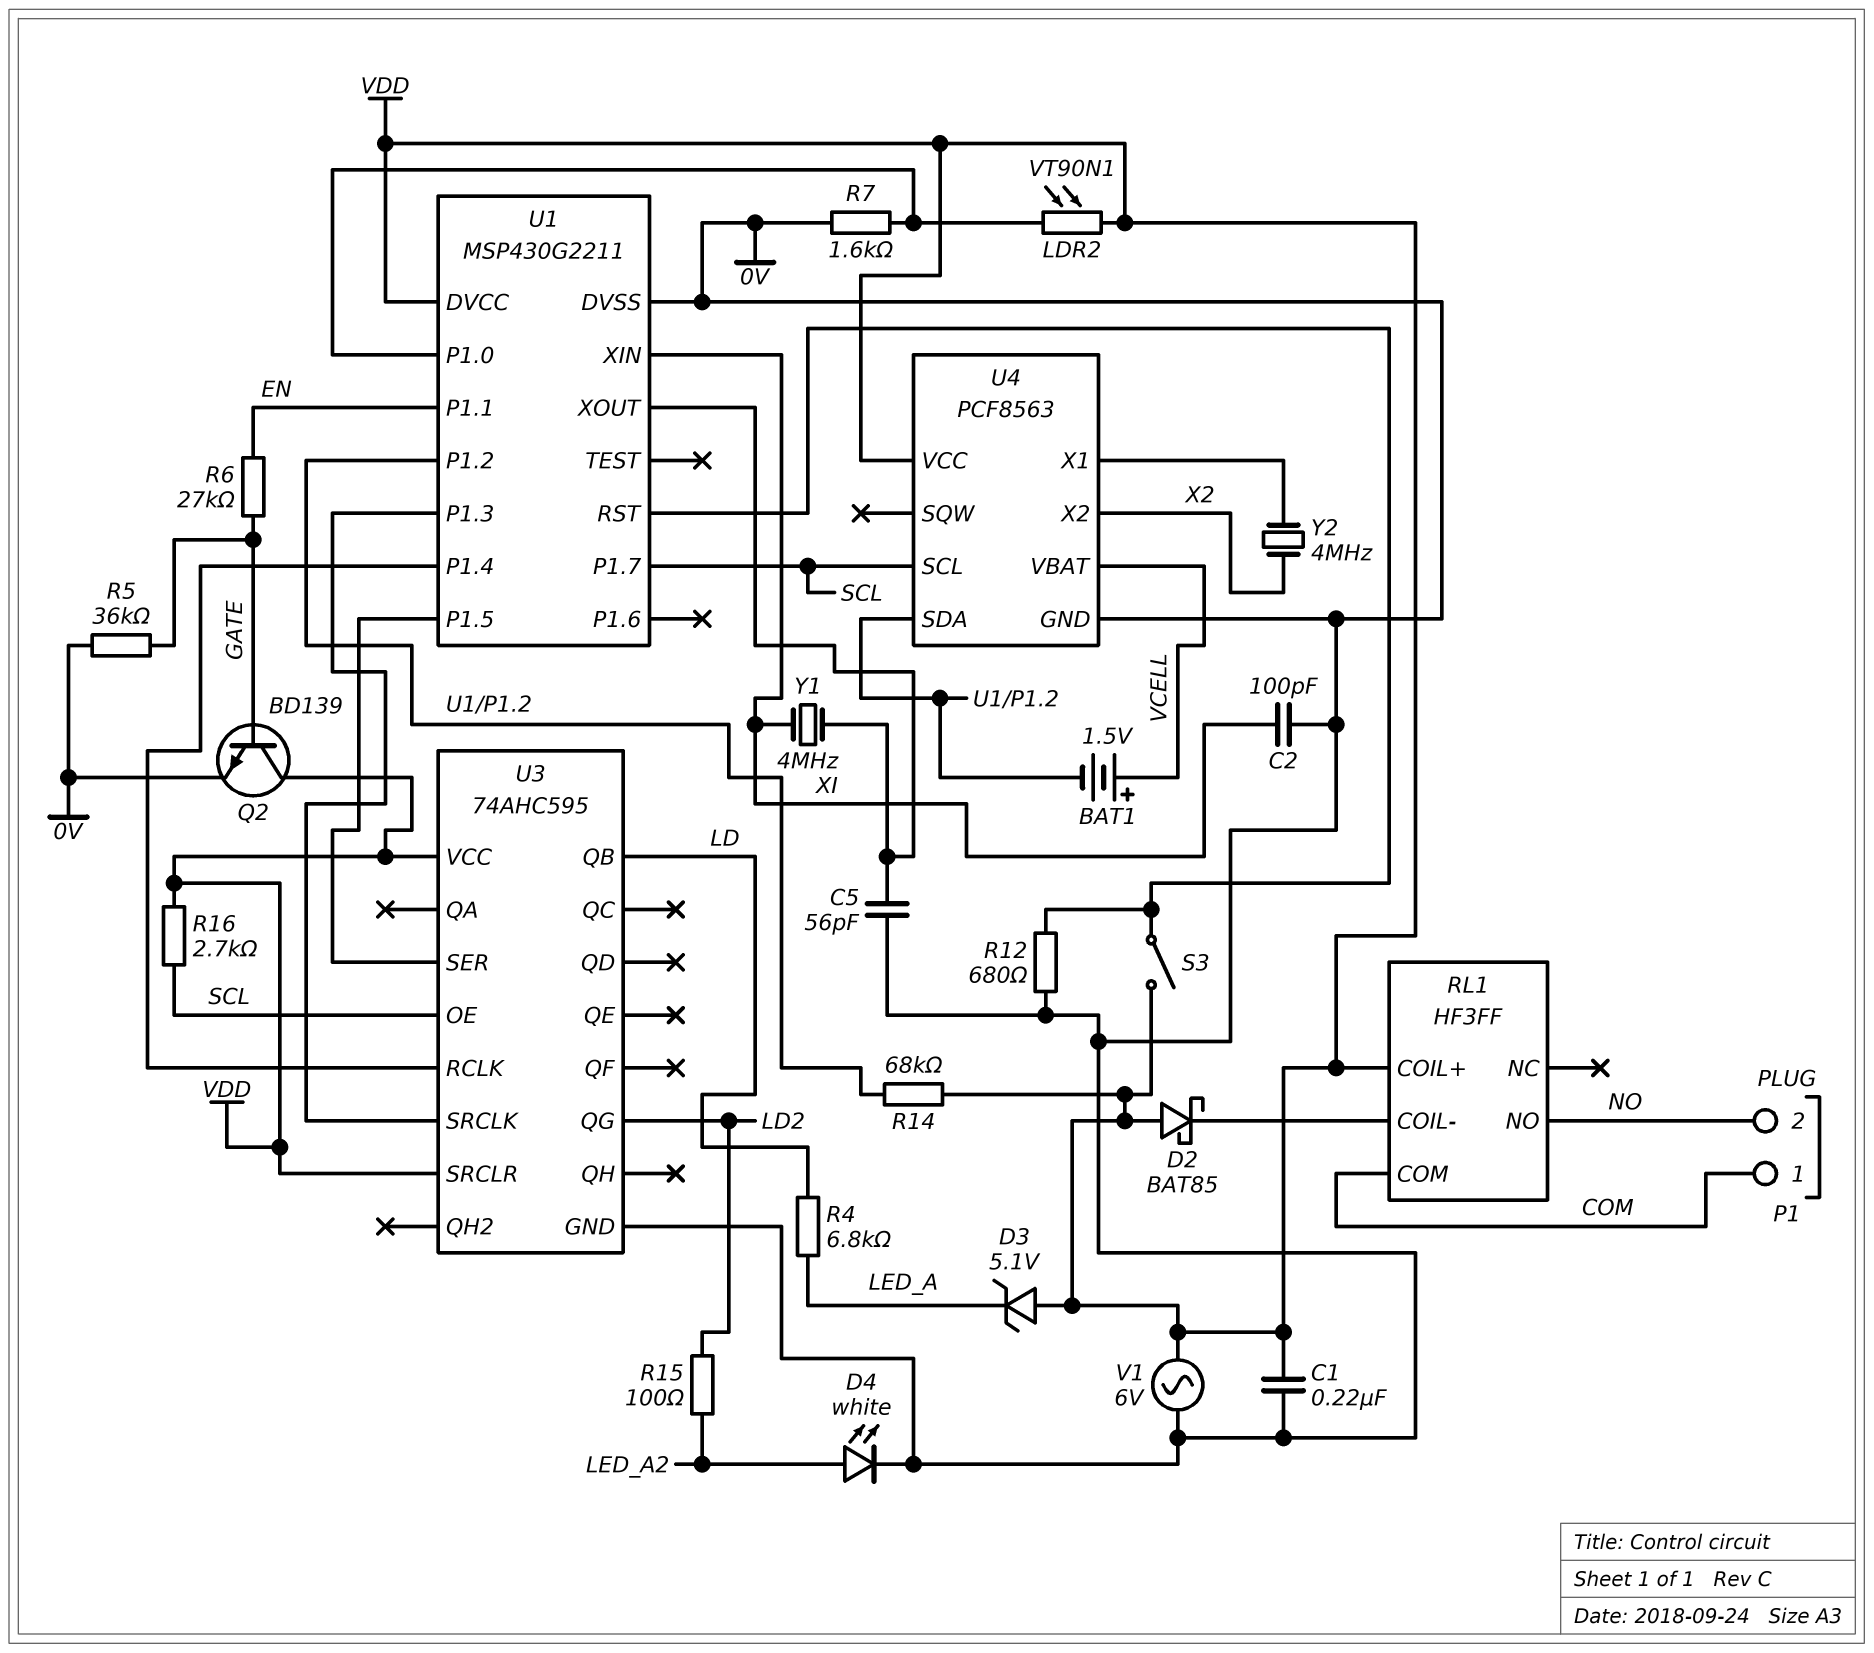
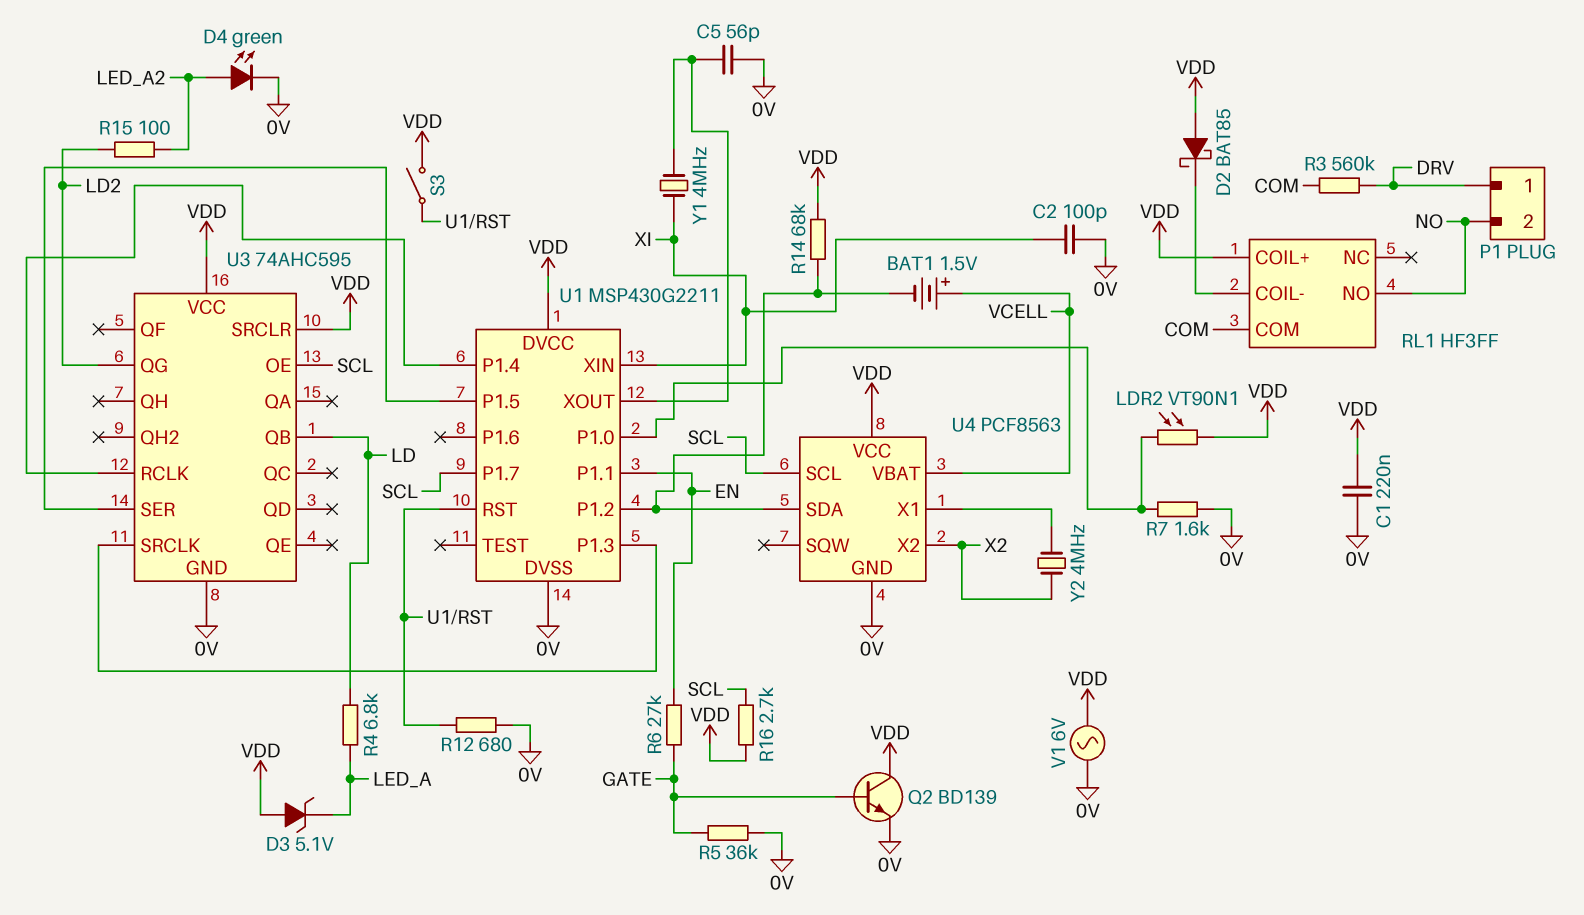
D4: LED white (A LED_A2, K 0V) -> LED green (A LED_A2, K 0V)
P1 pin 1: COM -> DRV
R3: none -> 560k (COM, DRV)

